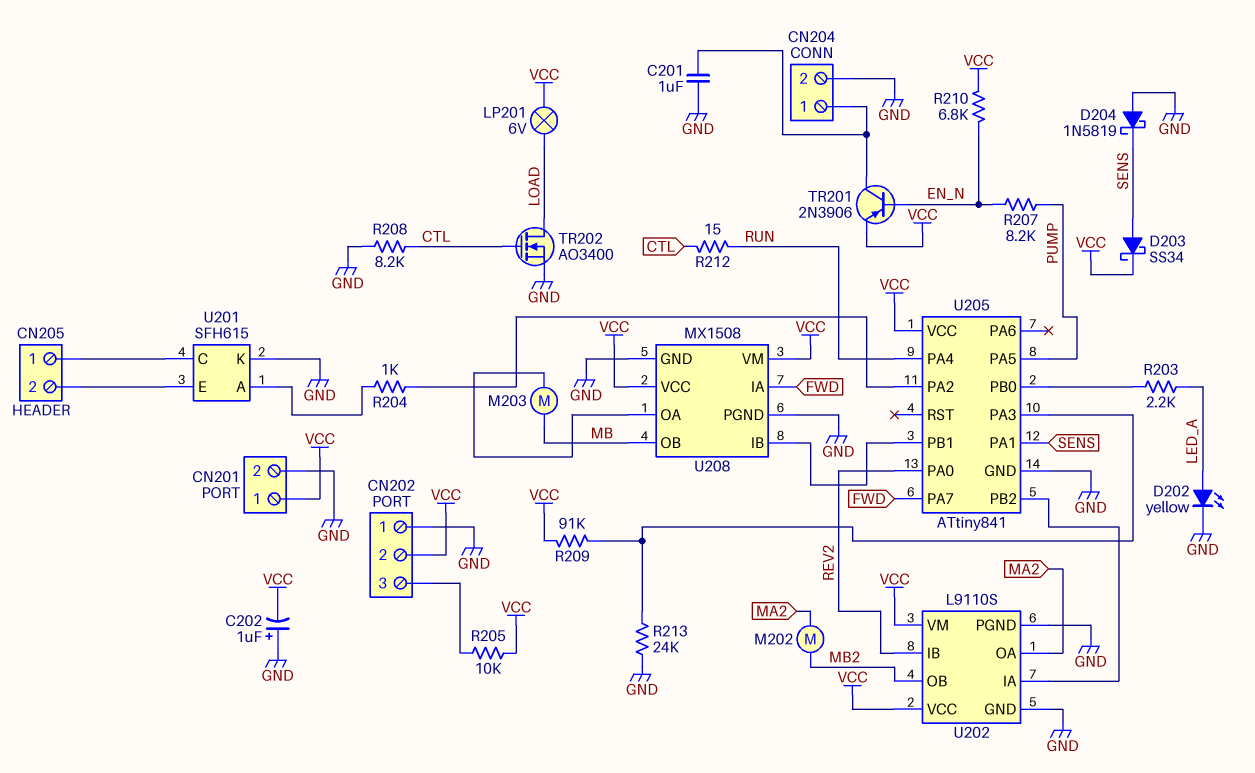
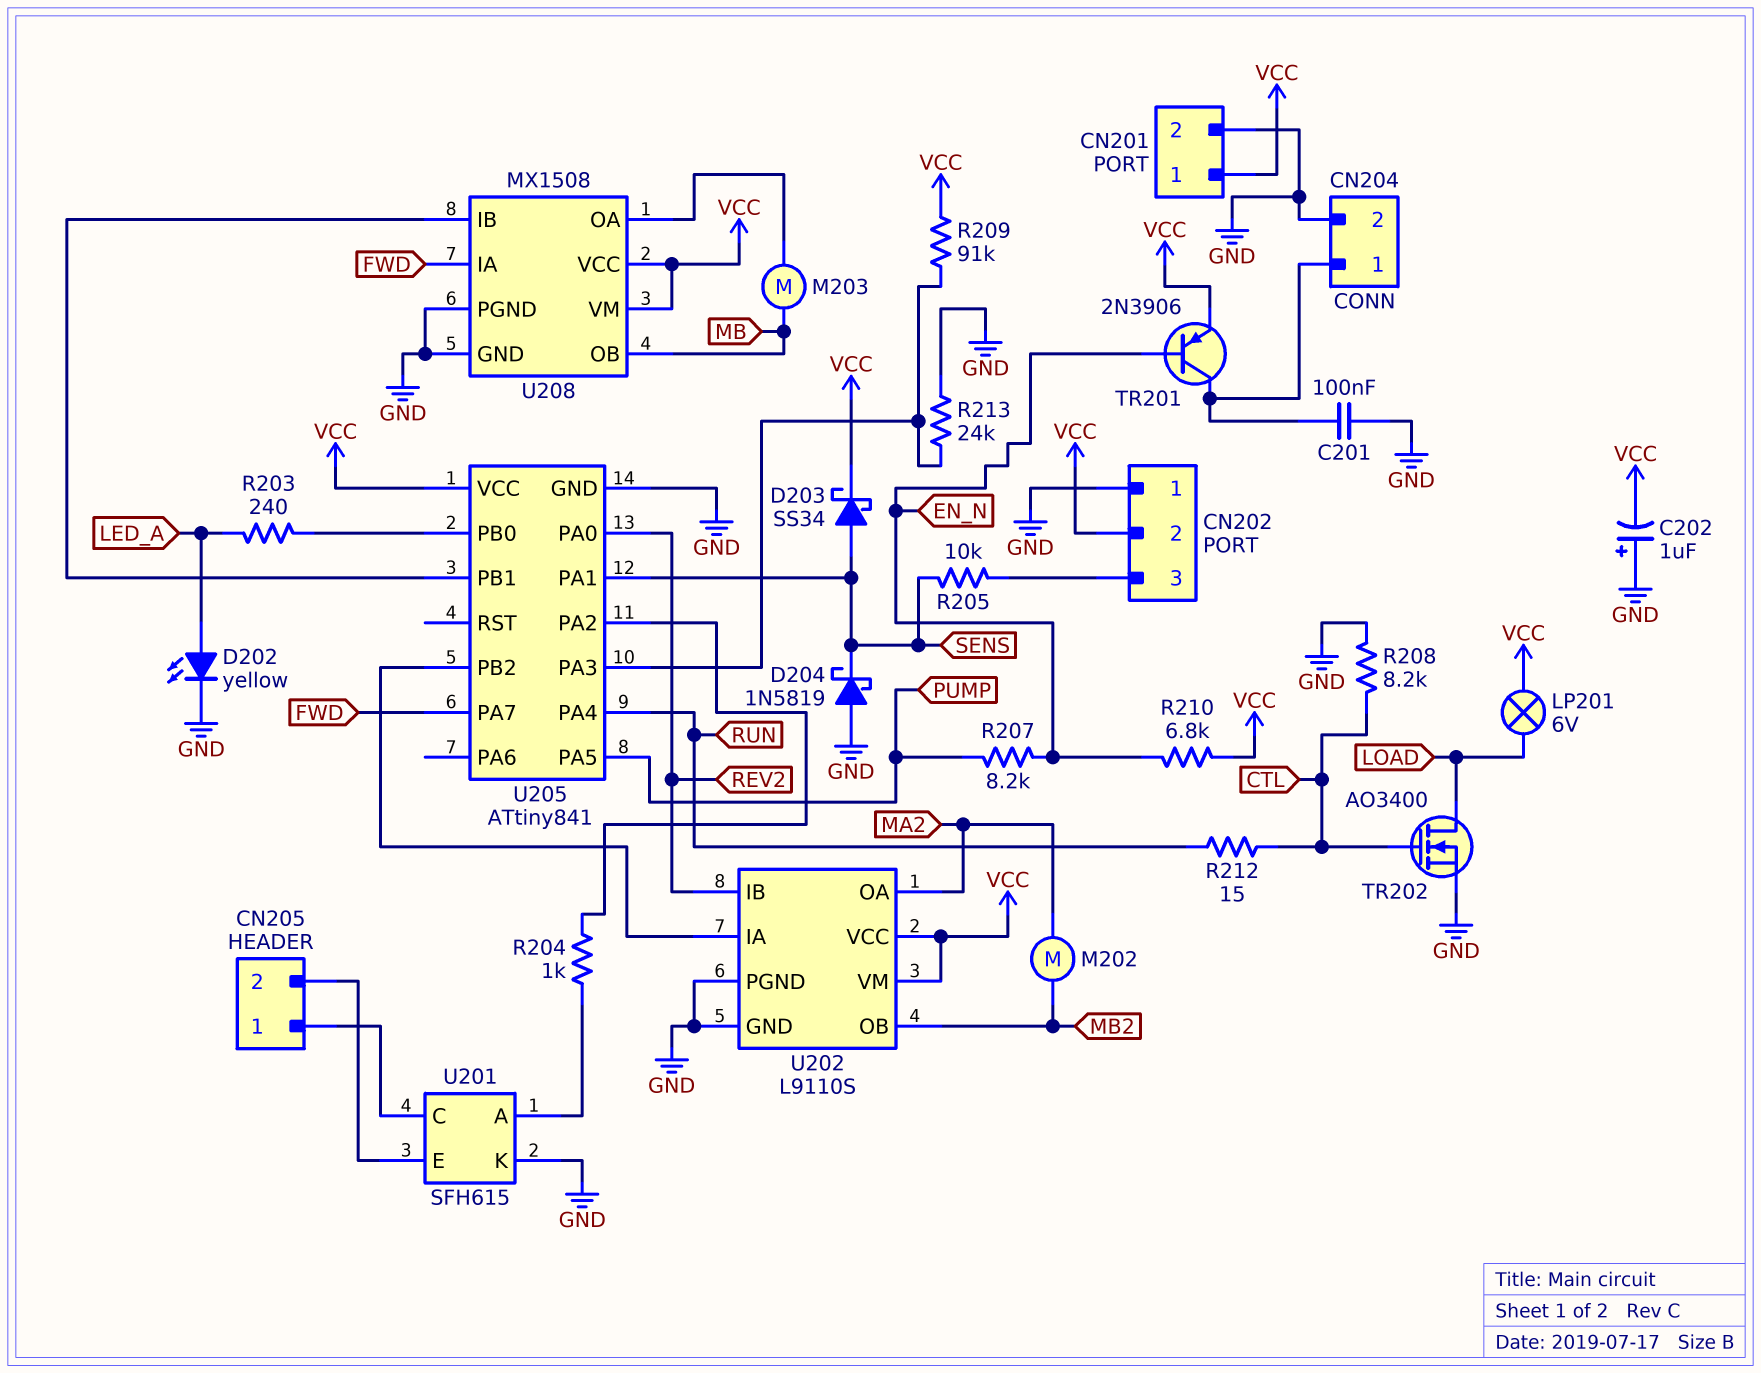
C201: 1uF (CN204/1, GND) -> 100nF (CN204/1, GND)
R203: 2.2k (LED_A, U205/PB0) -> 240 (LED_A, U205/PB0)
R205: 10k (CN202/3, VCC) -> 10k (CN202/3, SENS)

